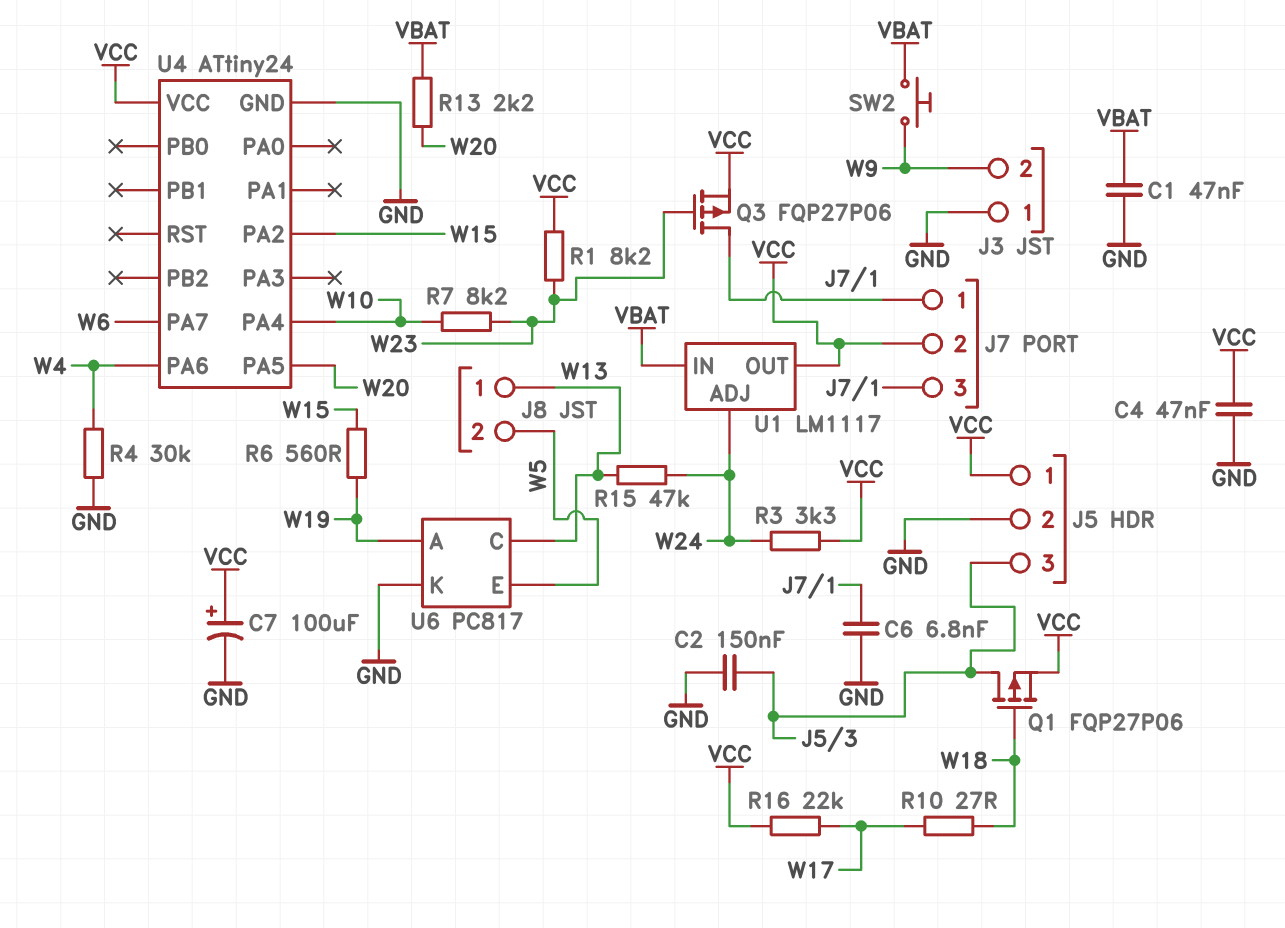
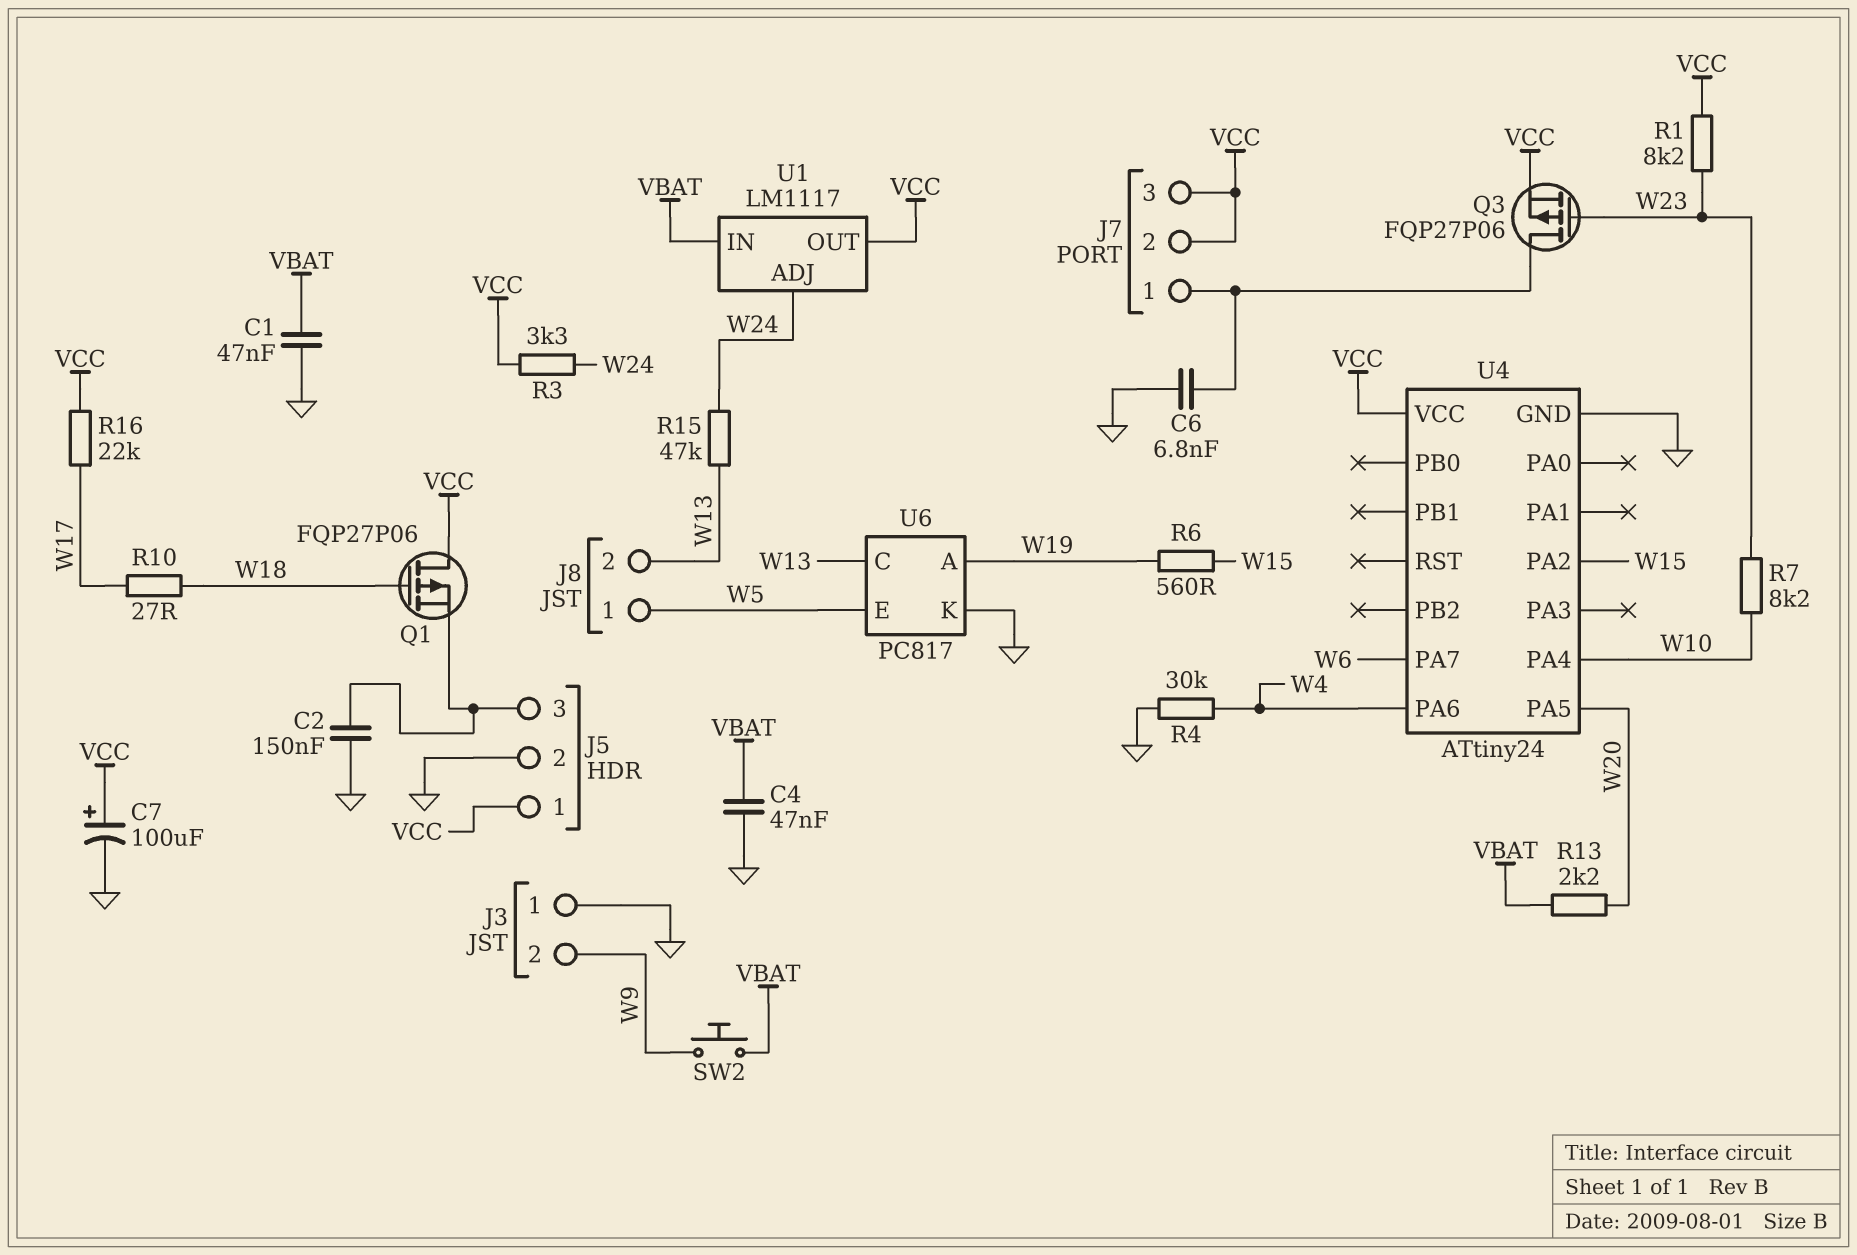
C4: 47nF (GND, VCC) -> 47nF (GND, VBAT)
J7 pin 3: J7/1 -> VCC
J8 pin 1: W13 -> W5
J8 pin 2: W5 -> W13
Q1: PMOS FQP27P06 (G W18, D J5/3, S VCC) -> PMOS FQP27P06 (G W18, D VCC, S J5/3)

